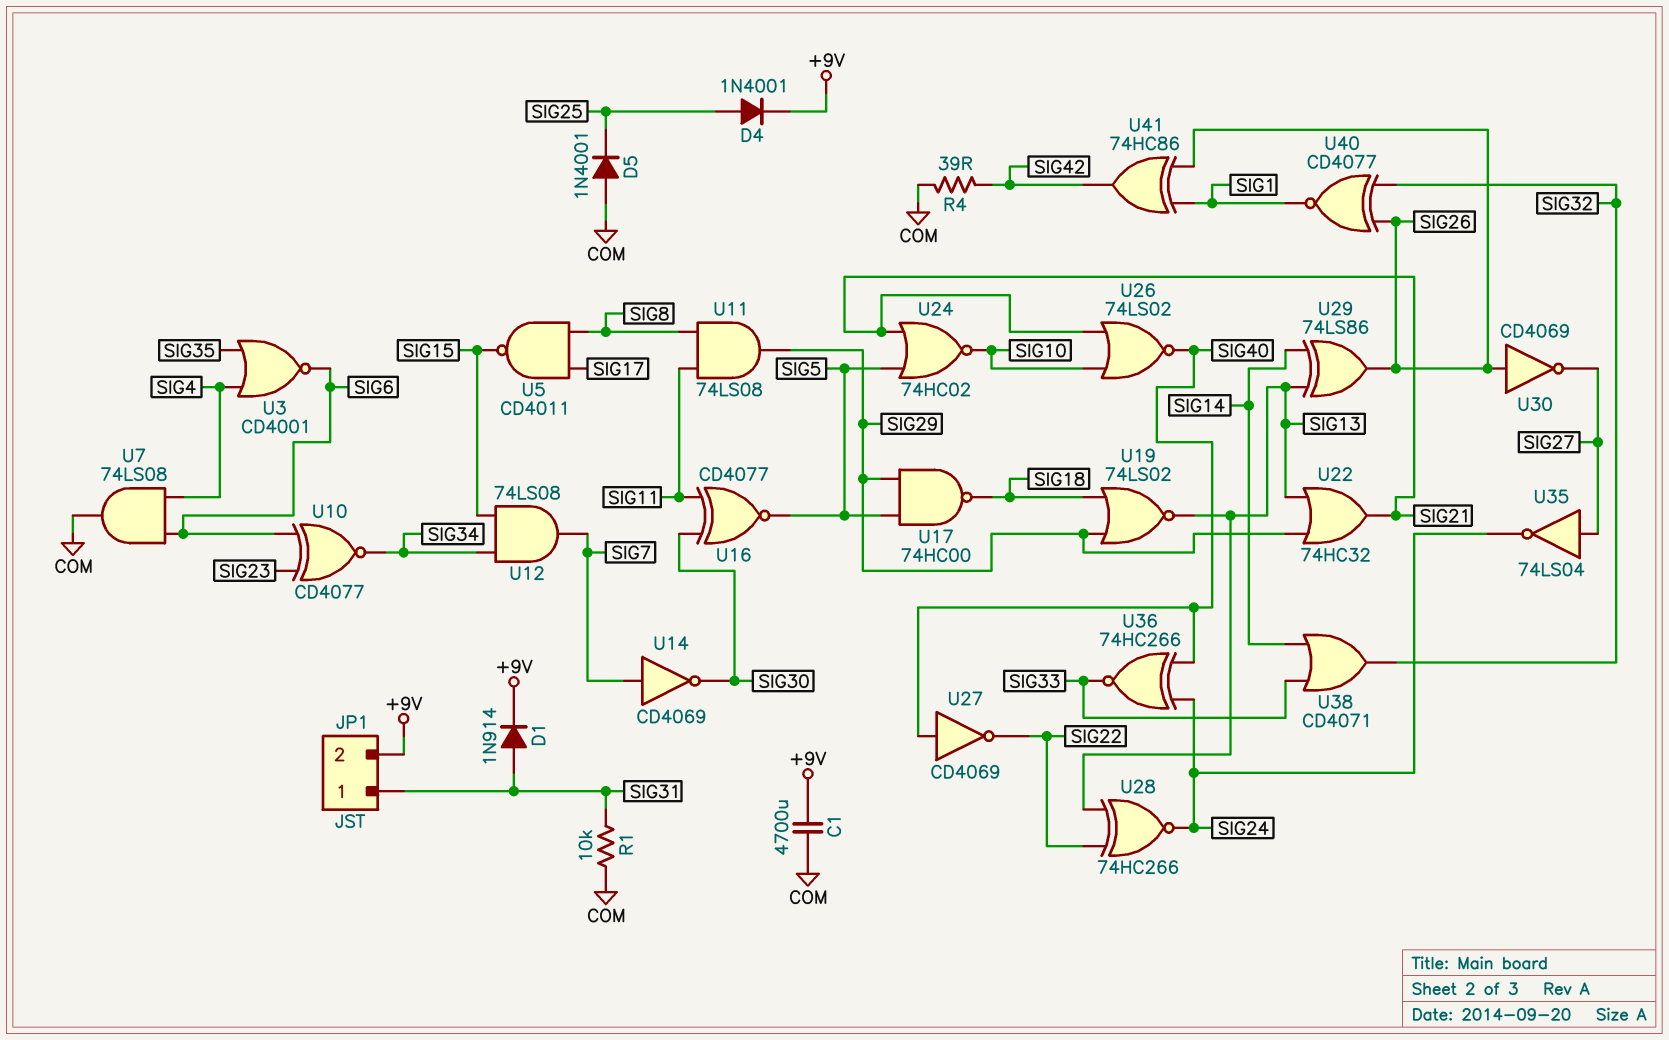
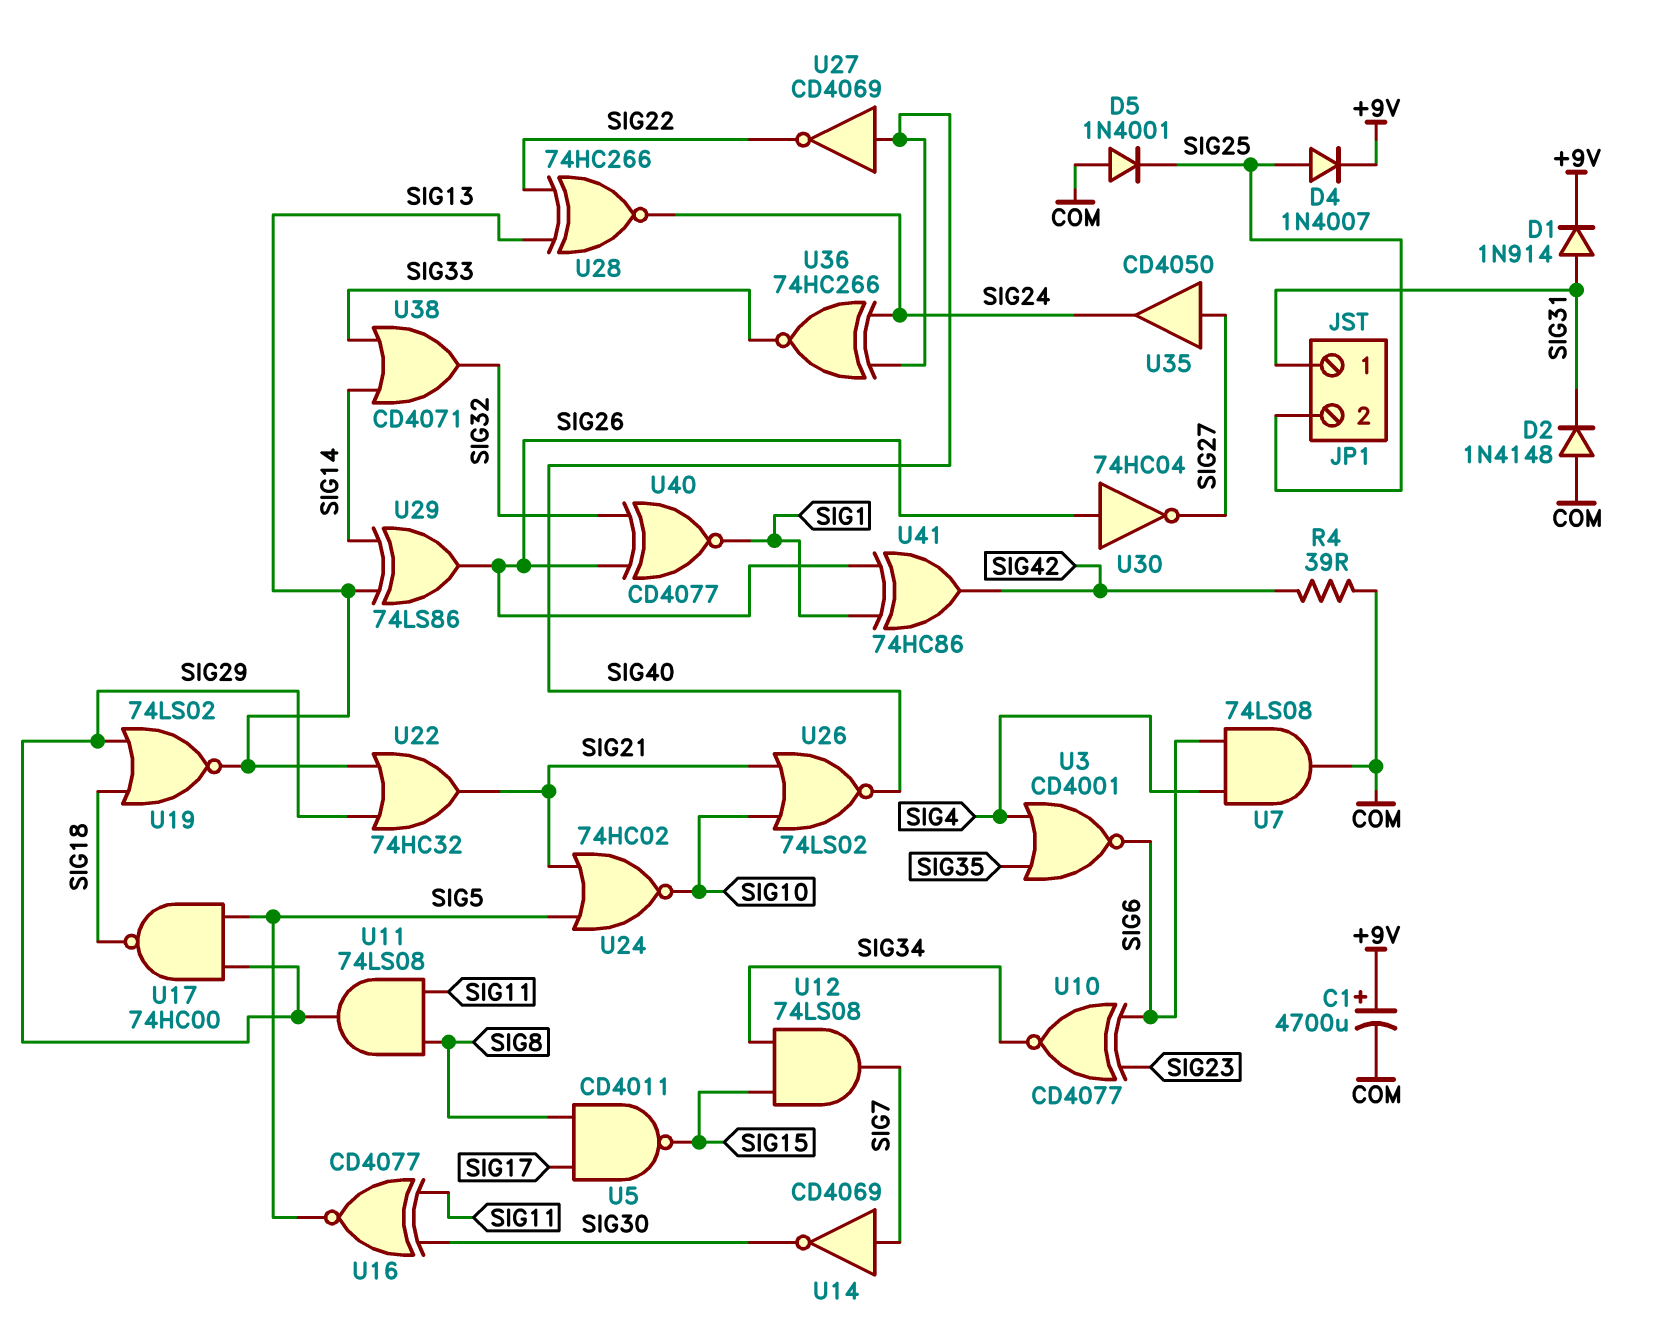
C1: 4700uF (+9V, COM) -> 4700uF (plus +9V, minus COM)
D2: none -> diode 1N4148 (A COM, K SIG31)
D4: diode 1N4001 (A SIG25, K +9V) -> diode 1N4007 (A SIG25, K +9V)
JP1 pin 2: +9V -> SIG25
R1: 10k (COM, SIG31) -> none
U30: NOT CD4069 (in SIG26, out SIG27) -> NOT 74HC04 (in SIG26, out SIG27)
U35: NOT 74LS04 (in SIG27, out SIG24) -> buffer CD4050 (in SIG27, out SIG24)

